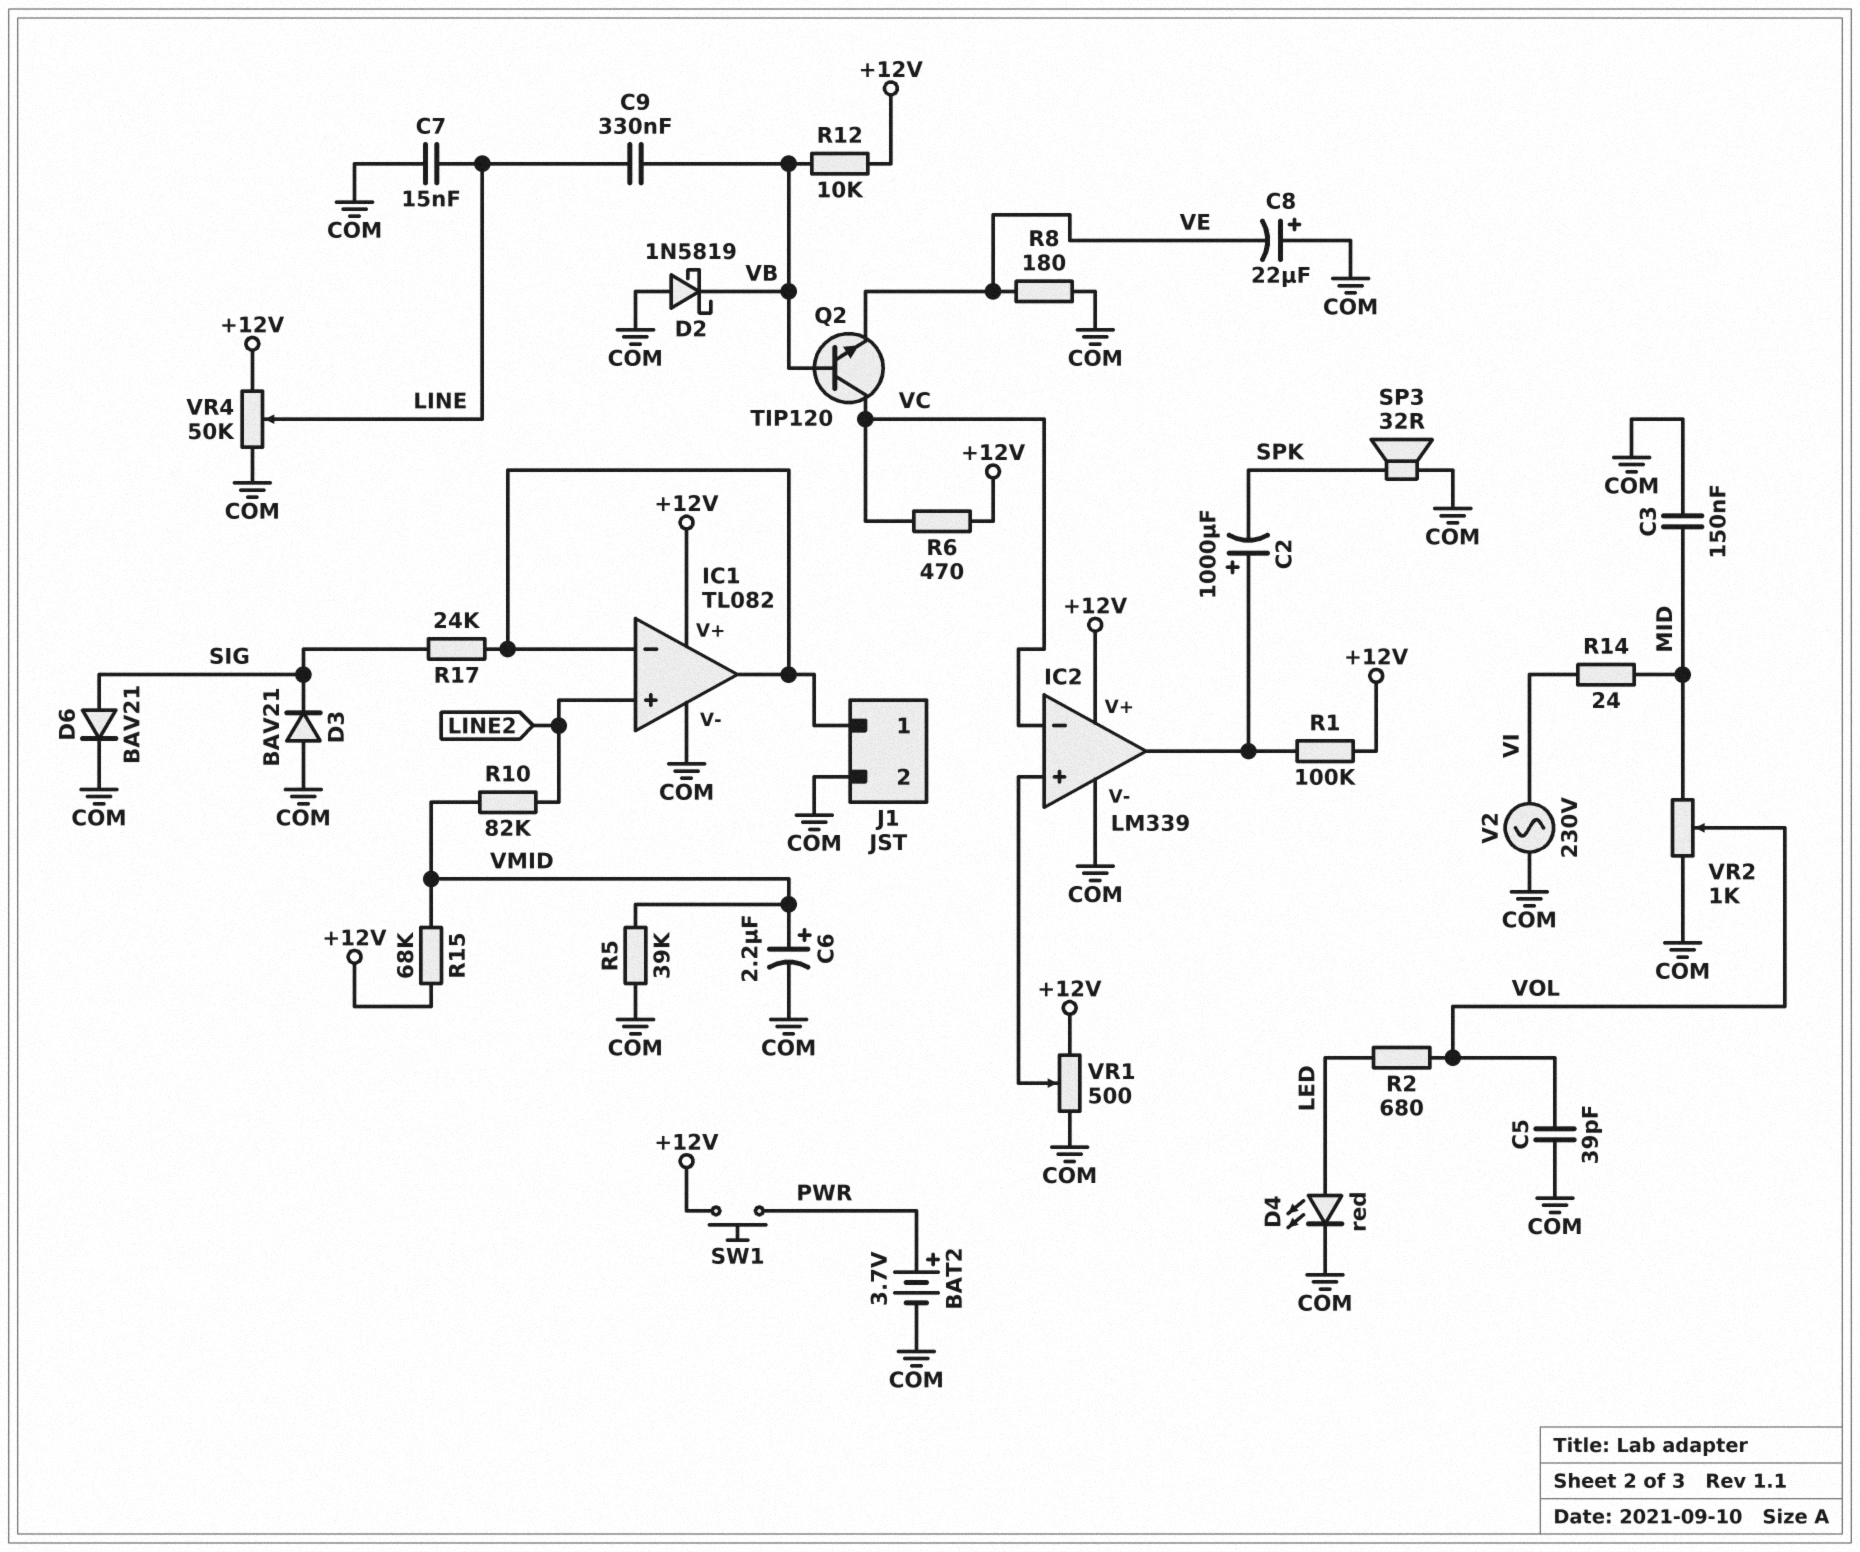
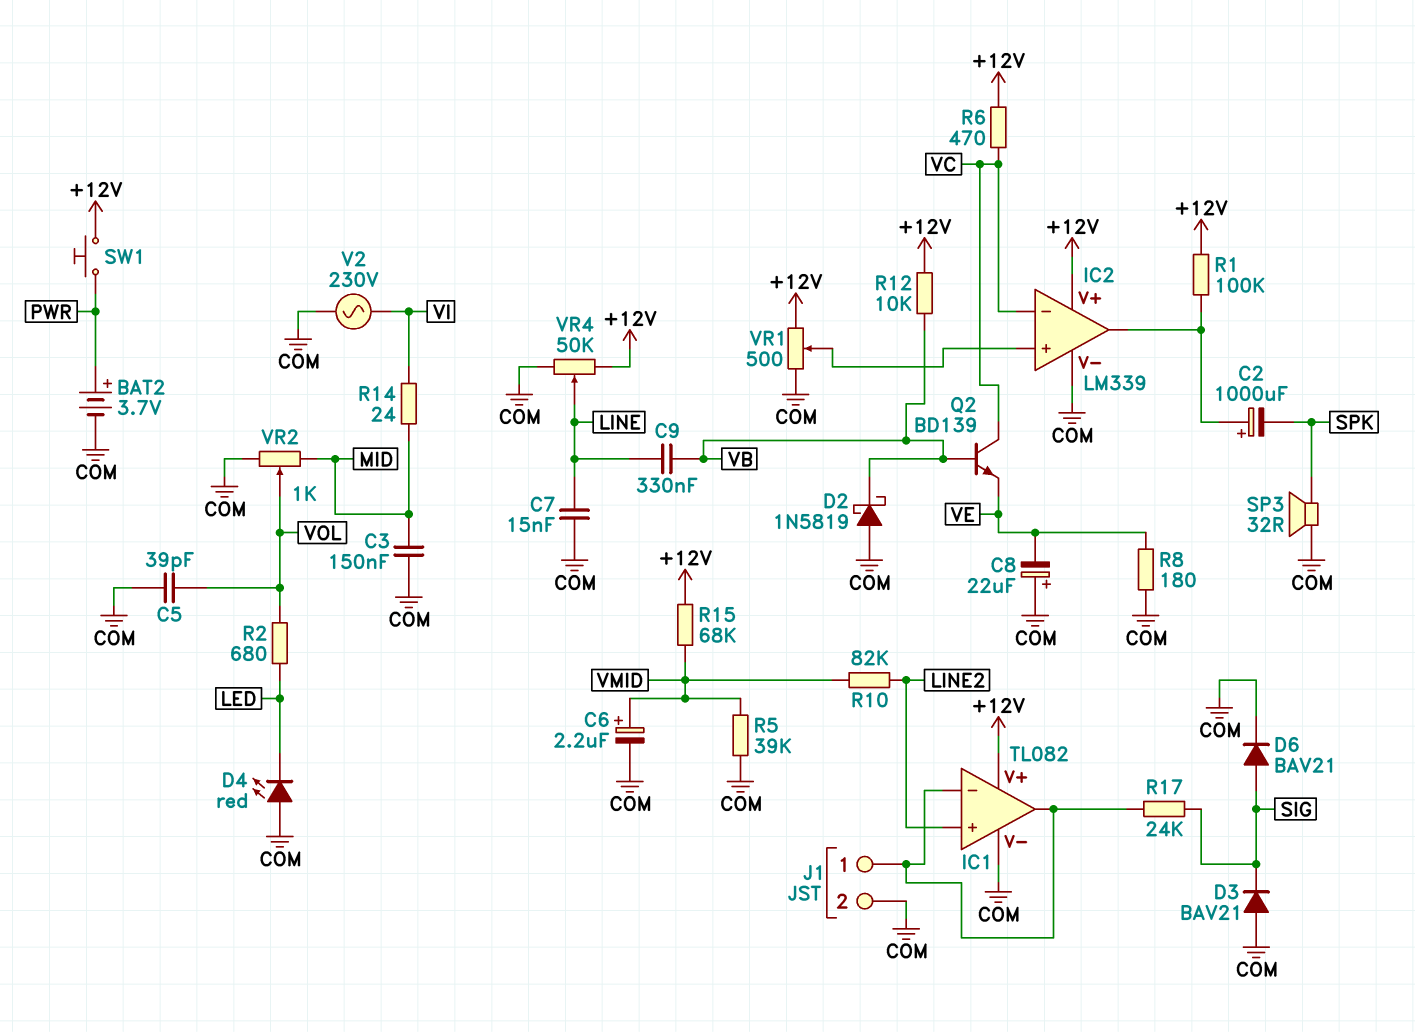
D4: LED red (A LED, K COM) -> LED red (A COM, K LED)
Q2: NPN TIP120 (B VB, C VC, E VE) -> NPN BD139 (B VB, C VC, E VE)

